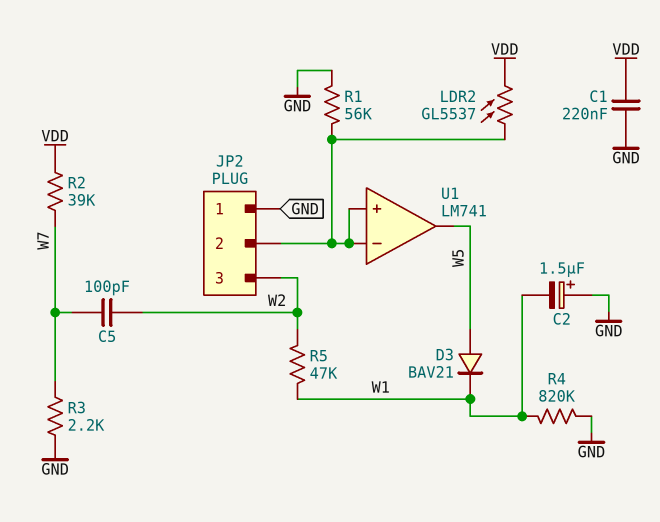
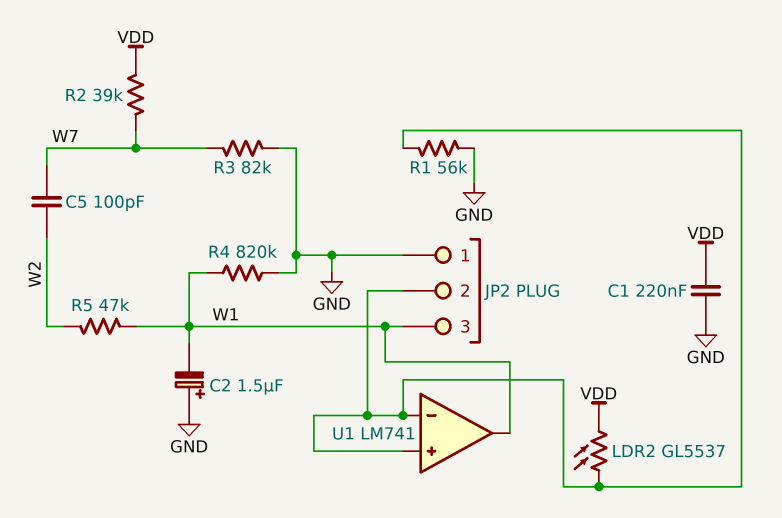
D3: diode BAV21 (A W5, K W1) -> none
JP2 pin 3: W2 -> W1
R3: 2.2k (GND, W7) -> 82k (GND, W7)
U1 pin out: W5 -> W1

